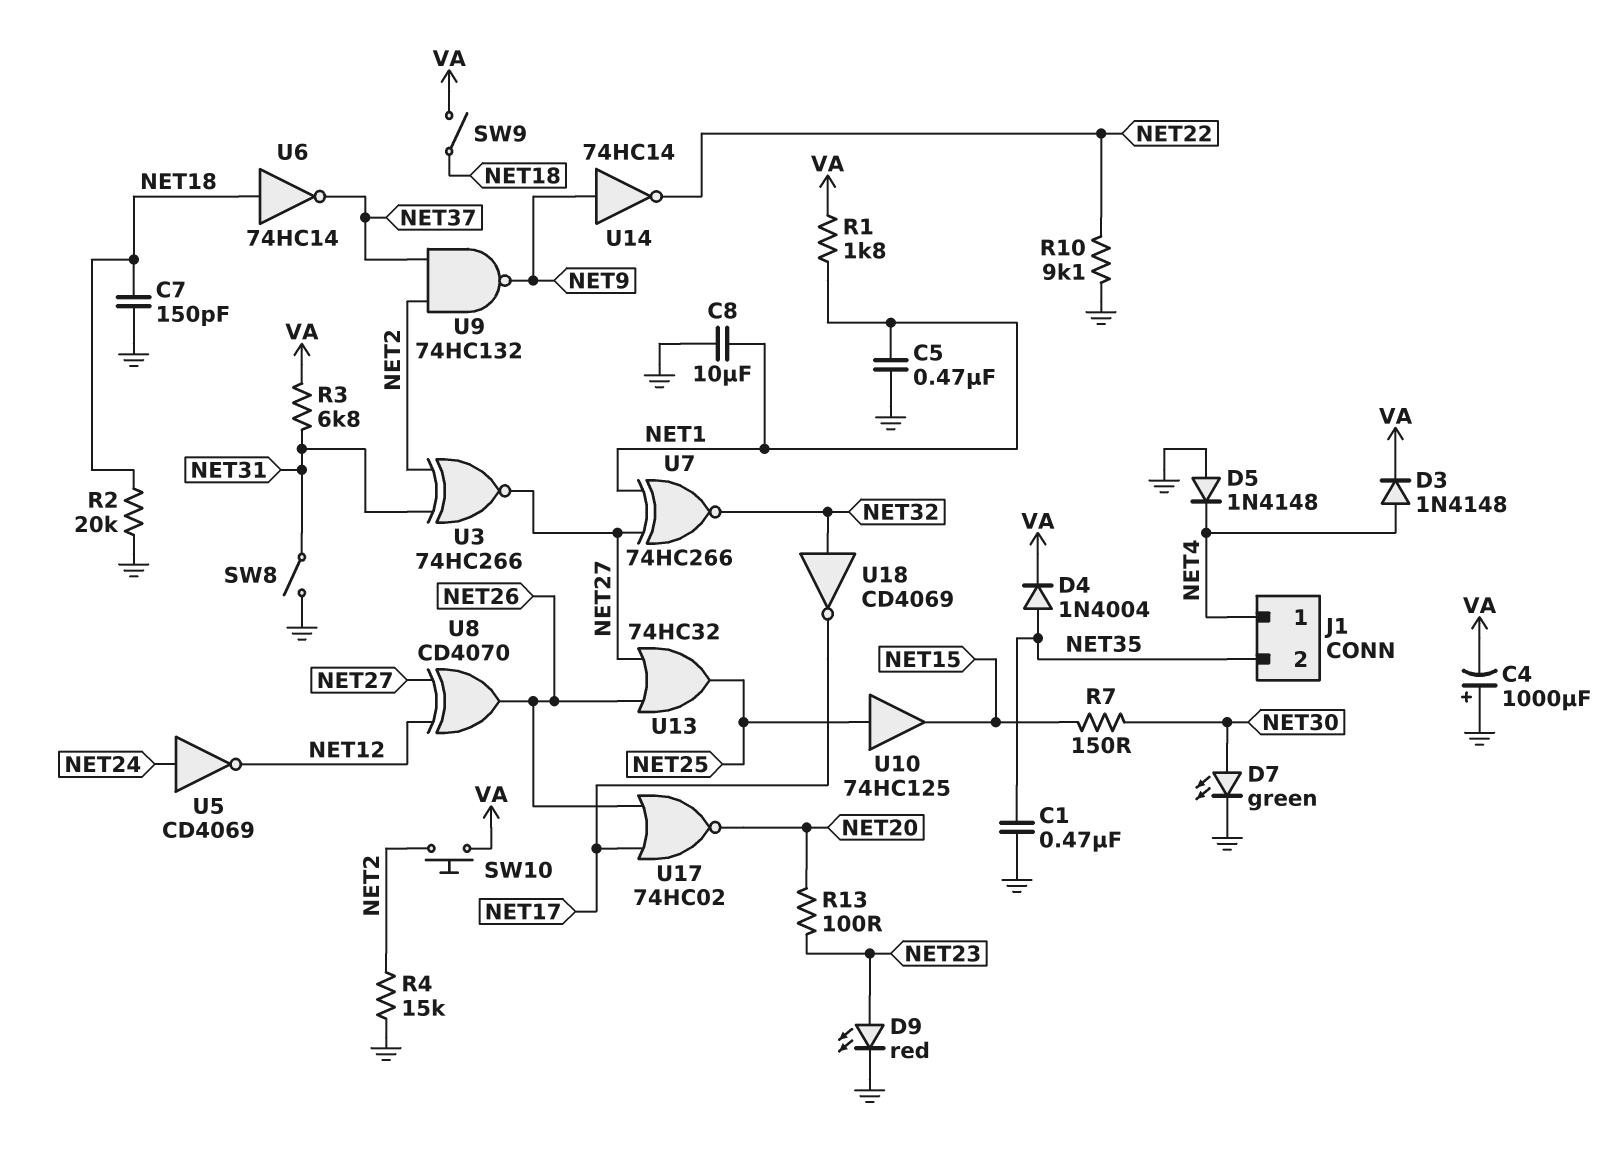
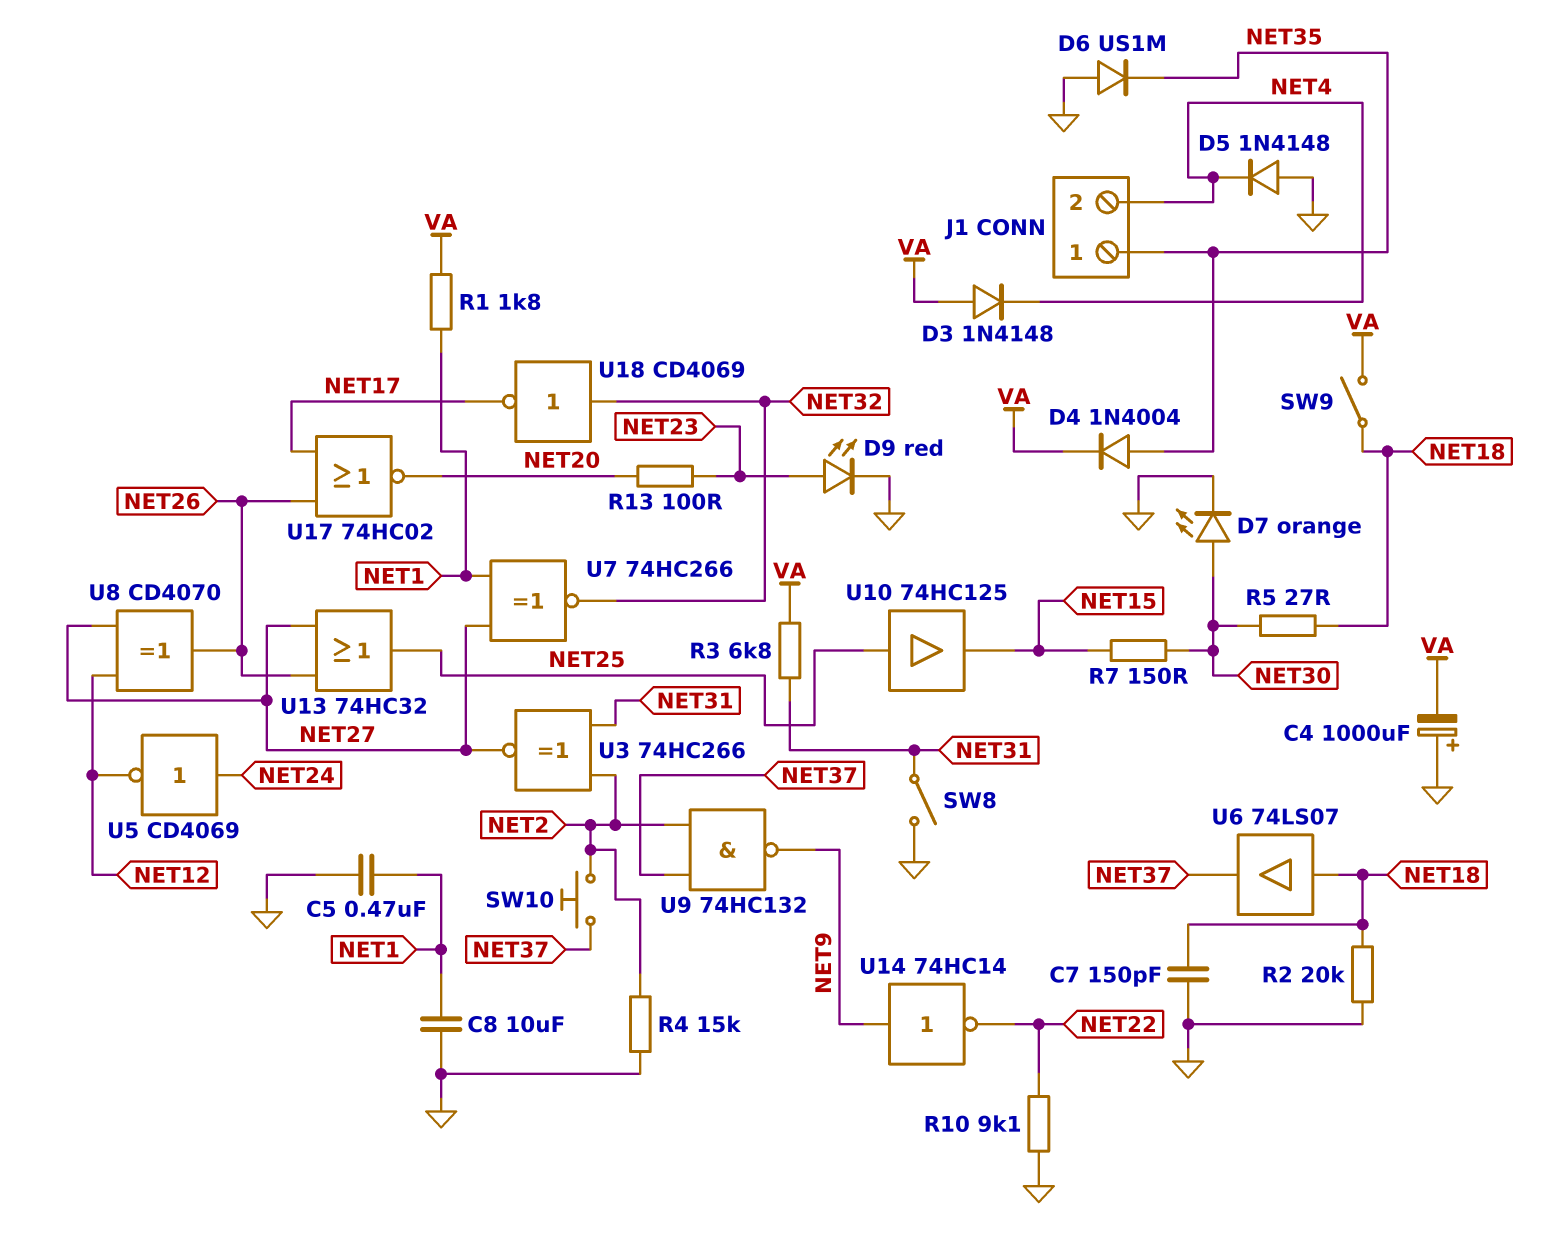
C1: 470nF (GND, NET35) -> none
D3: diode 1N4148 (A NET4, K VA) -> diode 1N4148 (A VA, K NET4)
D6: none -> diode US1M (A GND, K NET35)
D7: LED green (A NET30, K GND) -> LED orange (A NET30, K GND)
J1 pin 1: NET4 -> NET35
J1 pin 2: NET35 -> NET4
R5: none -> 27 (NET18, NET30)
SW10: button (NET2, VA) -> button (NET2, NET37)
U6: NOT 74HC14 (in NET18, out NET37) -> buffer 74LS07 (in NET18, out NET37)

